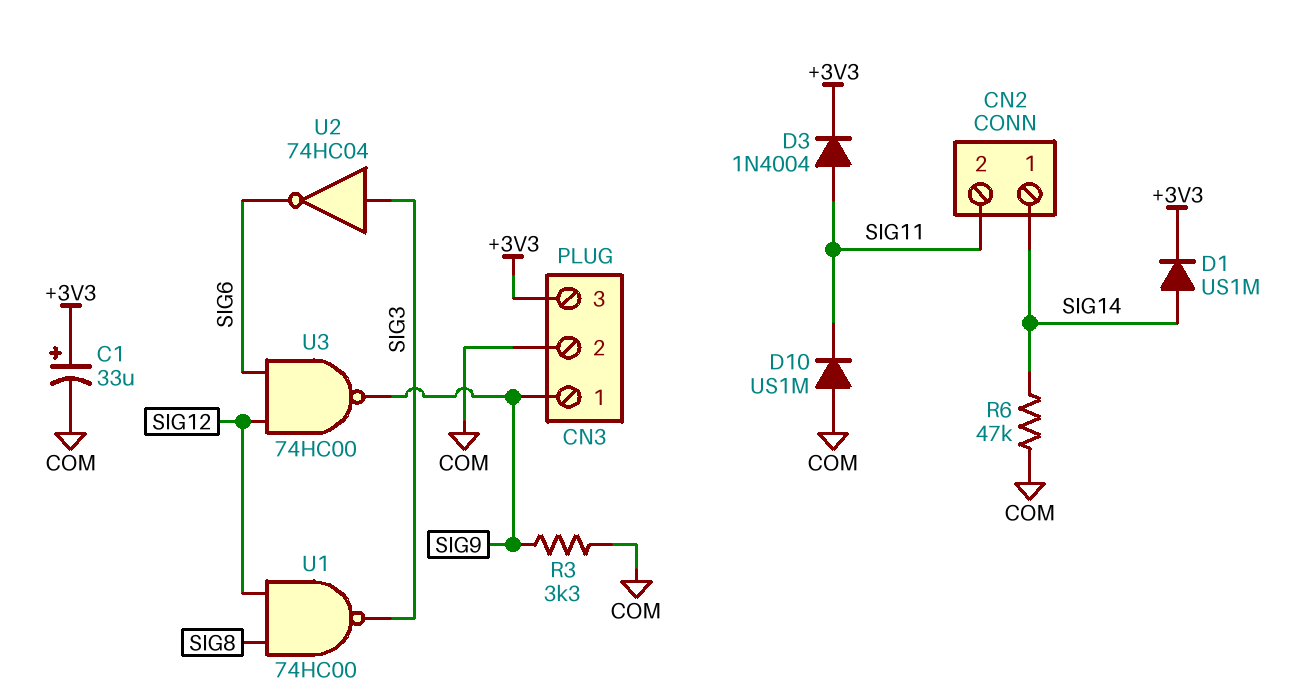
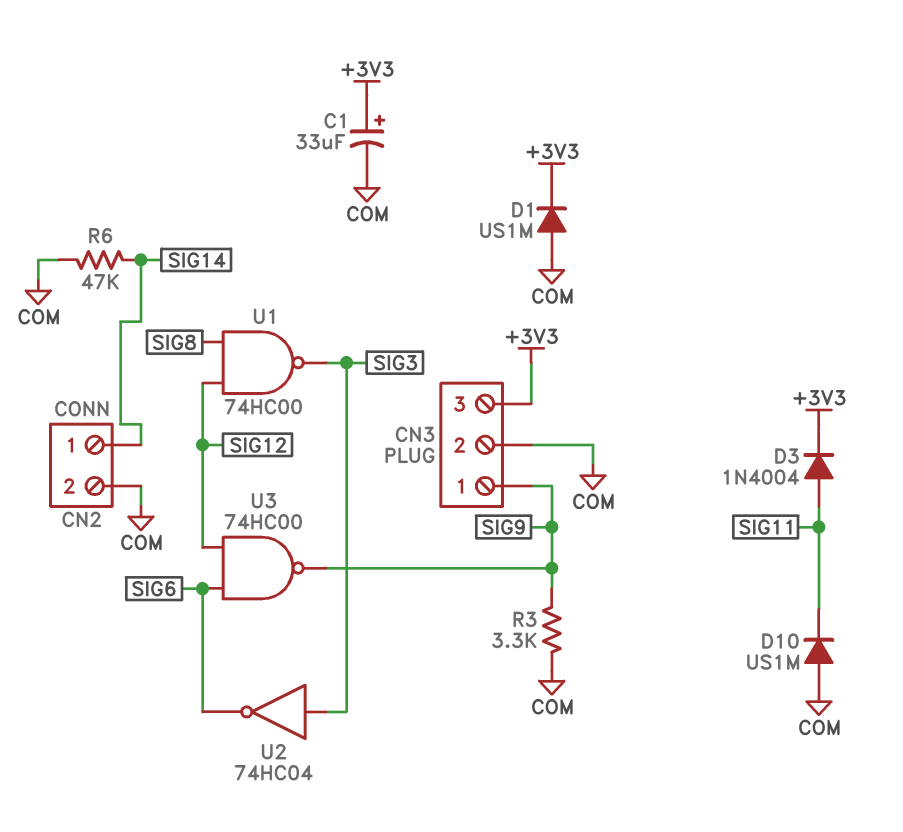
CN2 pin 2: SIG11 -> COM
D1: diode US1M (A SIG14, K +3V3) -> diode US1M (A COM, K +3V3)

